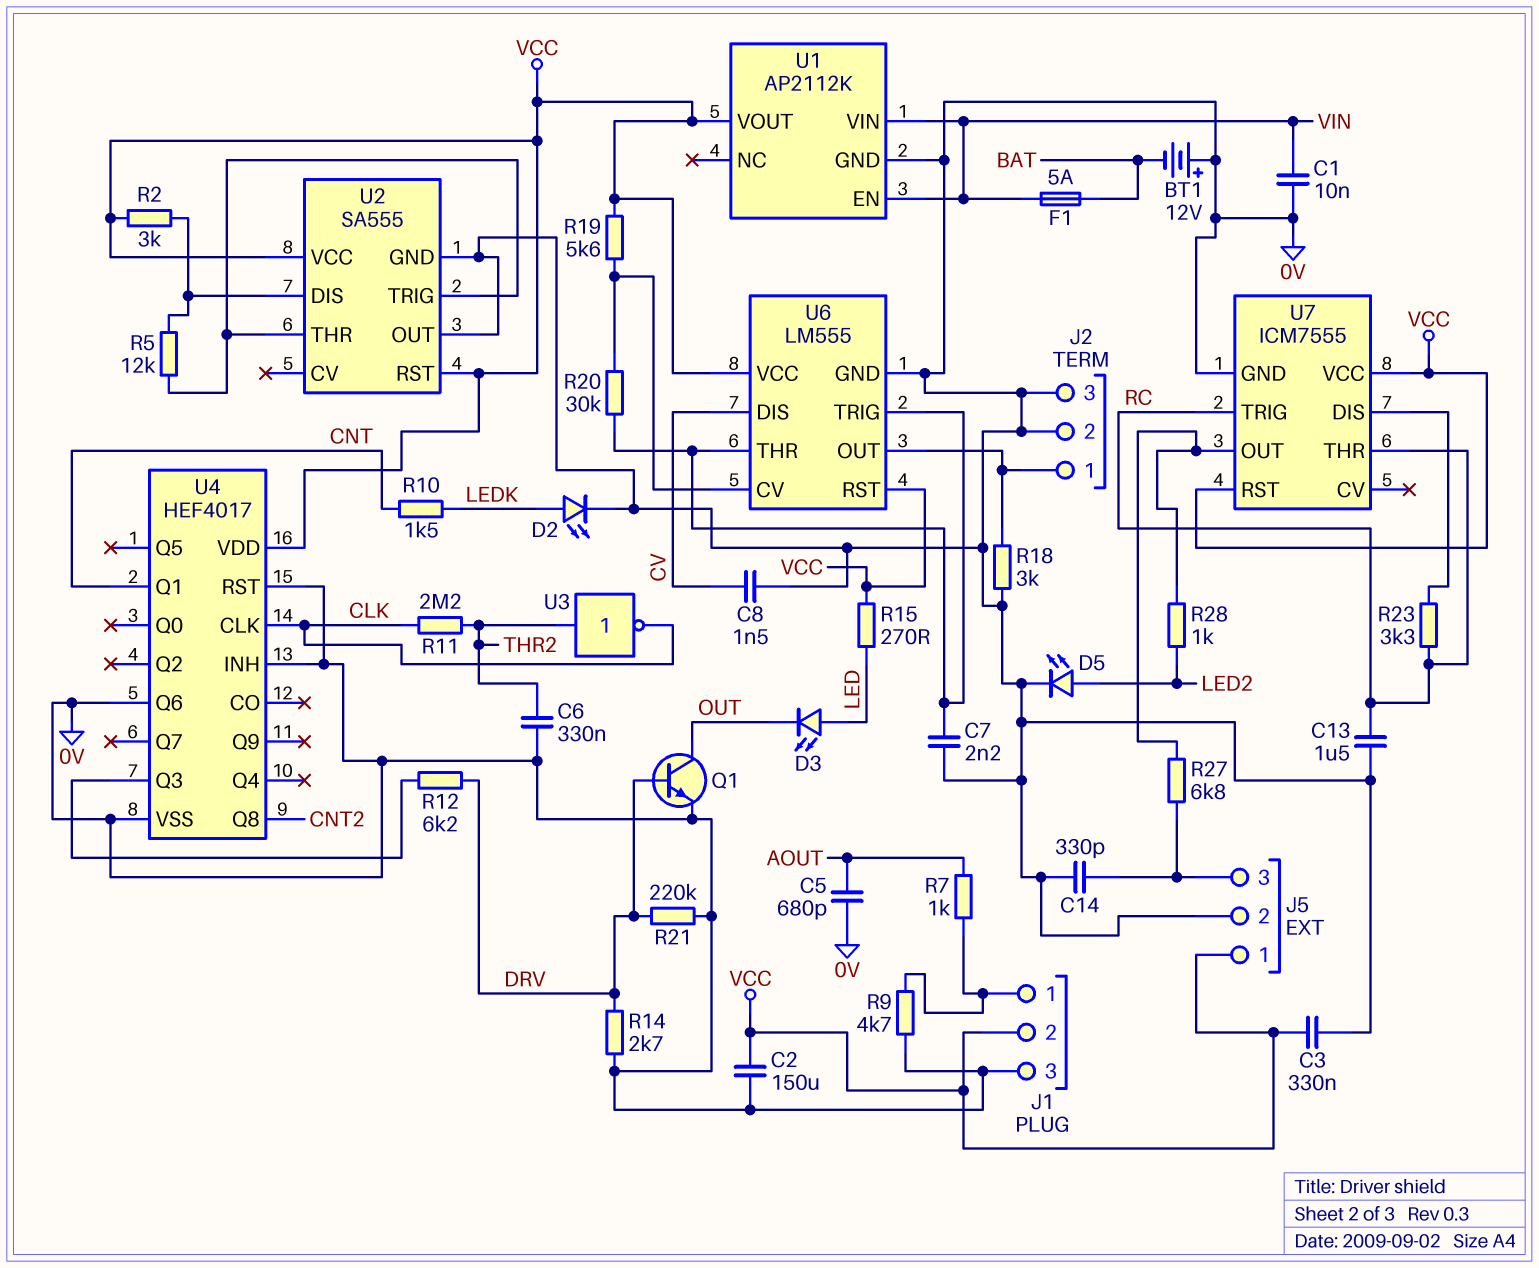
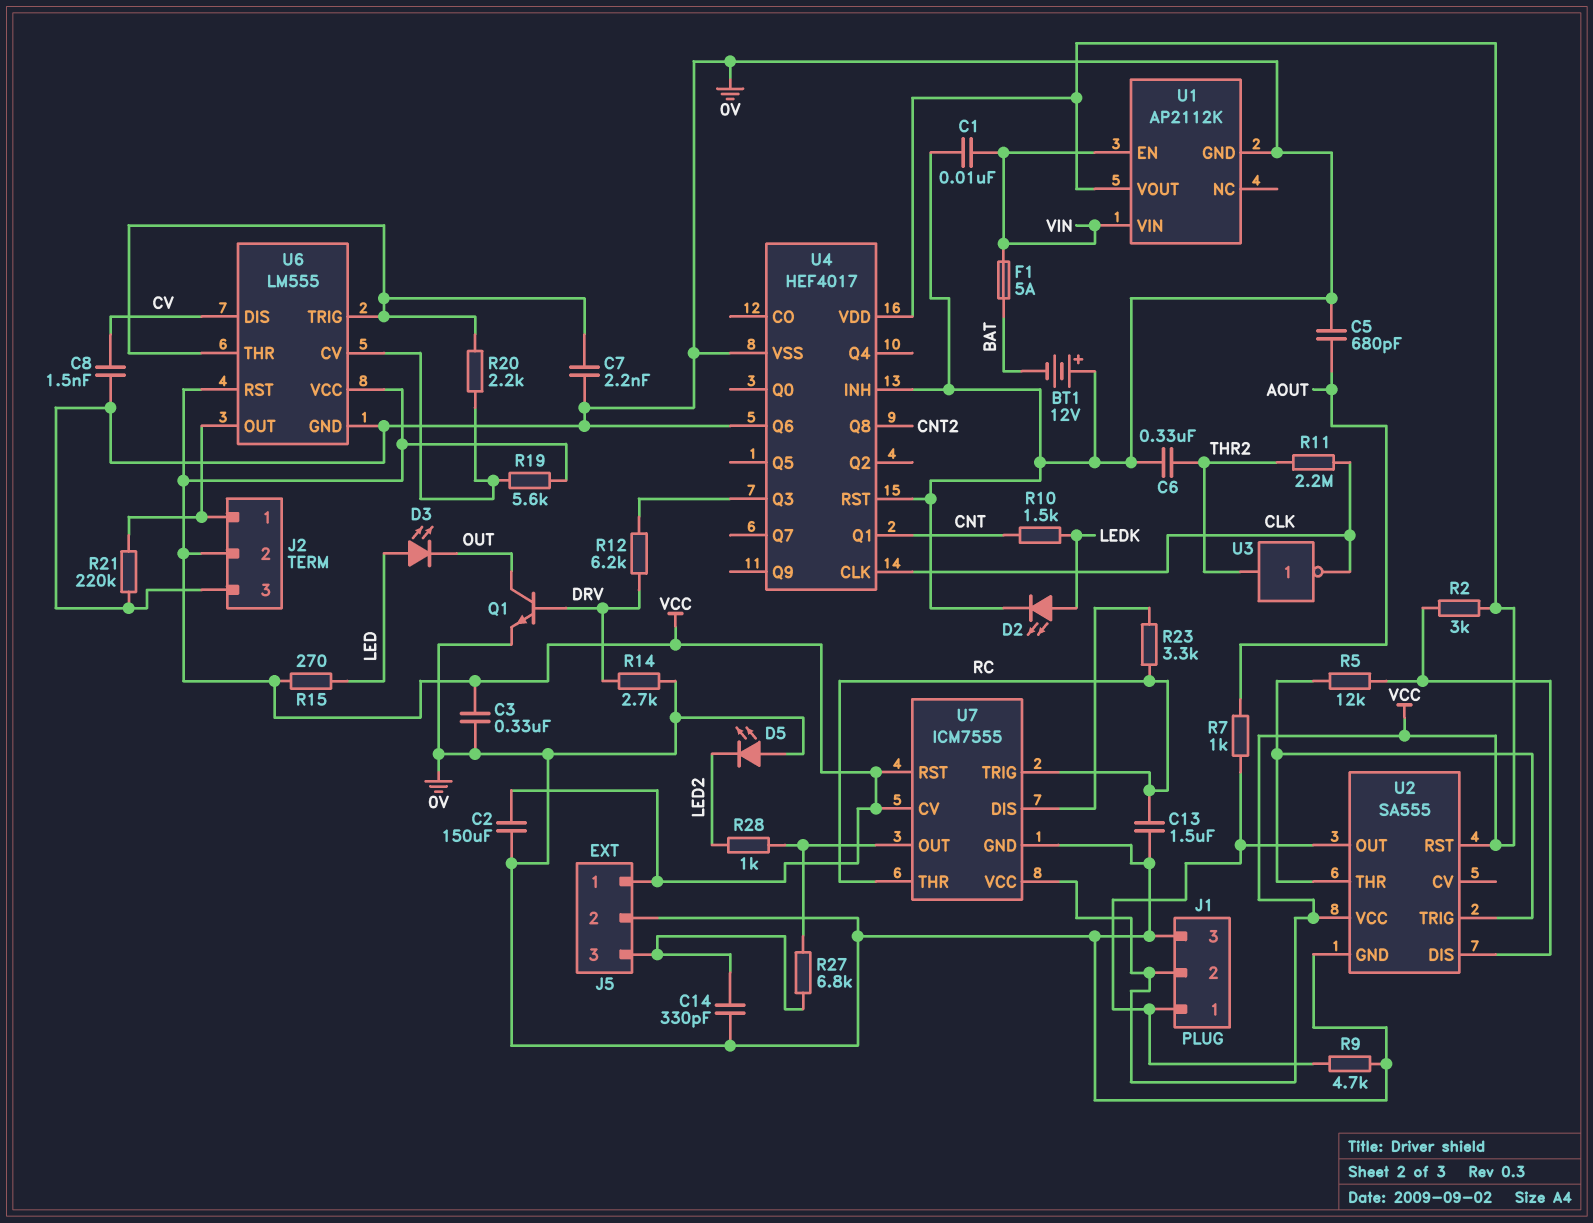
D5: LED (A LED2, K 0V) -> LED (A 0V, K LED2)
J2 pin 2: 0V -> VCC
R18: 3k (0V, J2/1) -> none
R20: 30k (U6/CV, U6/THR) -> 2.2k (U6/CV, U6/THR)
R21: 220k (0V, DRV) -> 220k (0V, J2/1)
U2 pin OUT: 0V -> J1/1
U7 pin CV: none -> VCC

